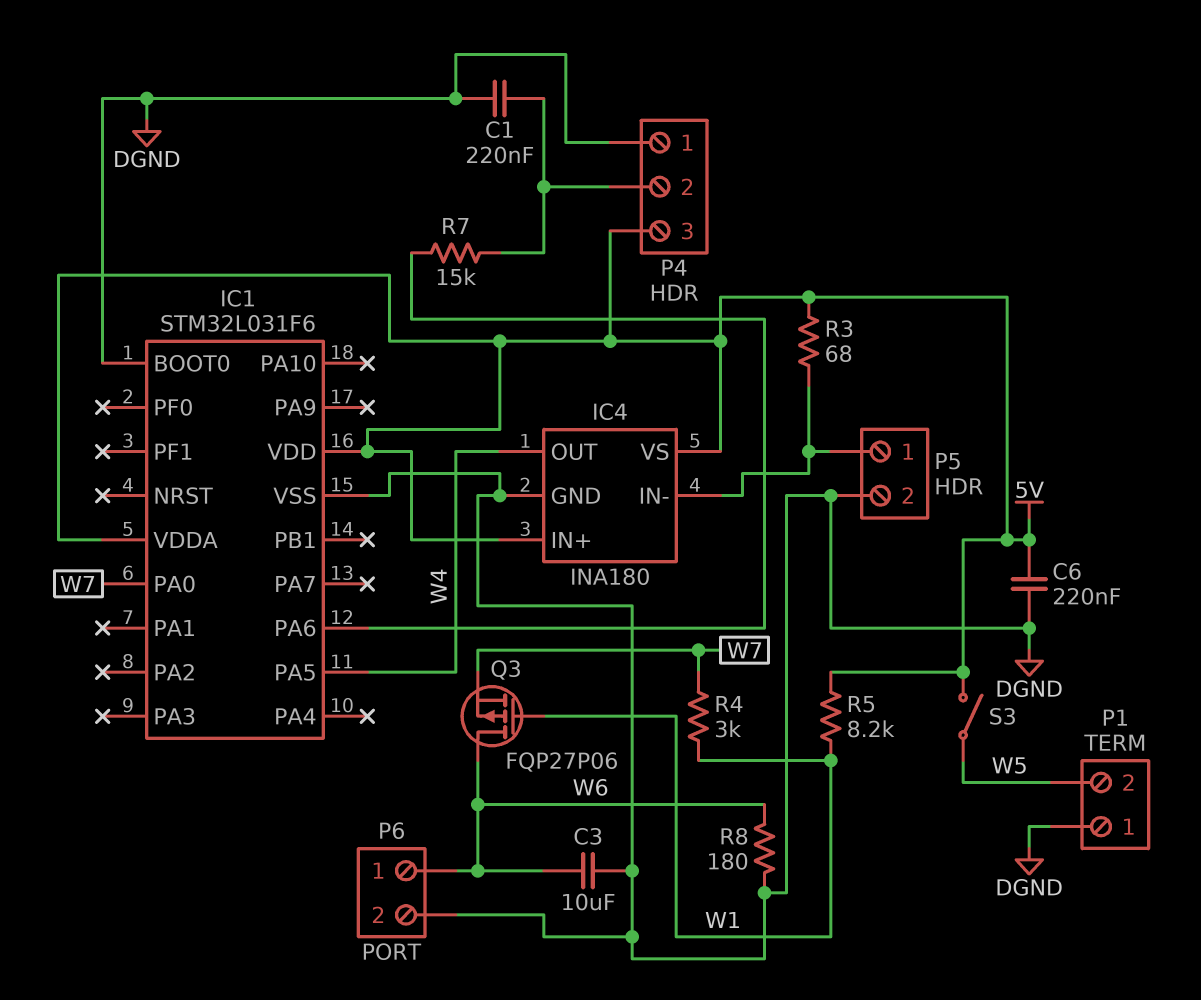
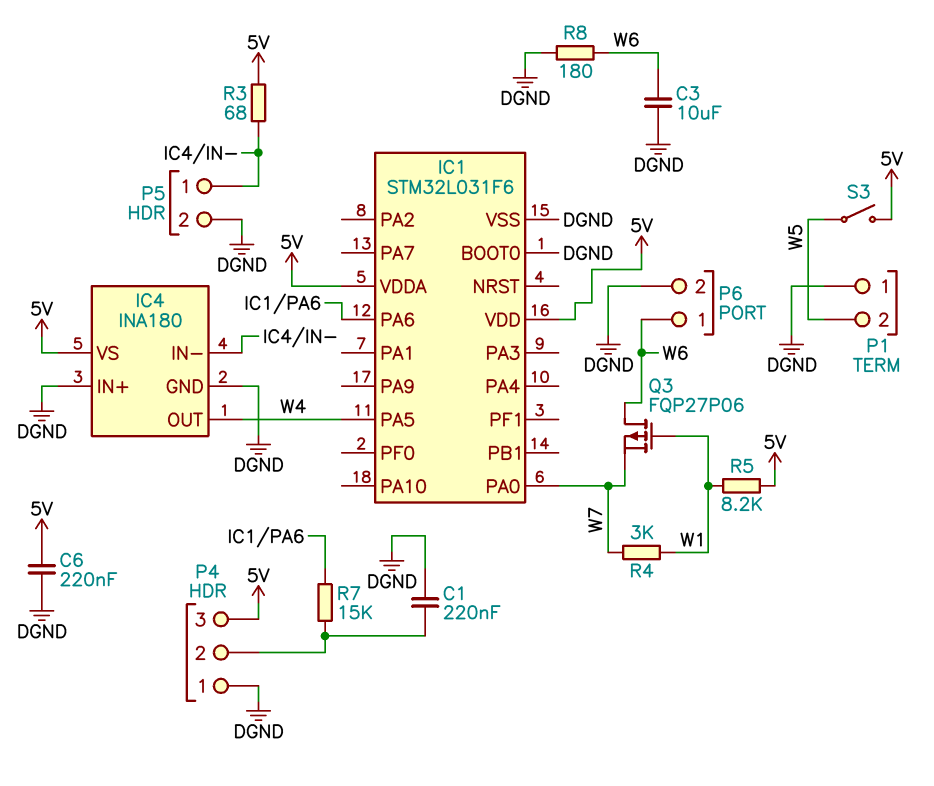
IC4 pin IN+: 5V -> DGND

